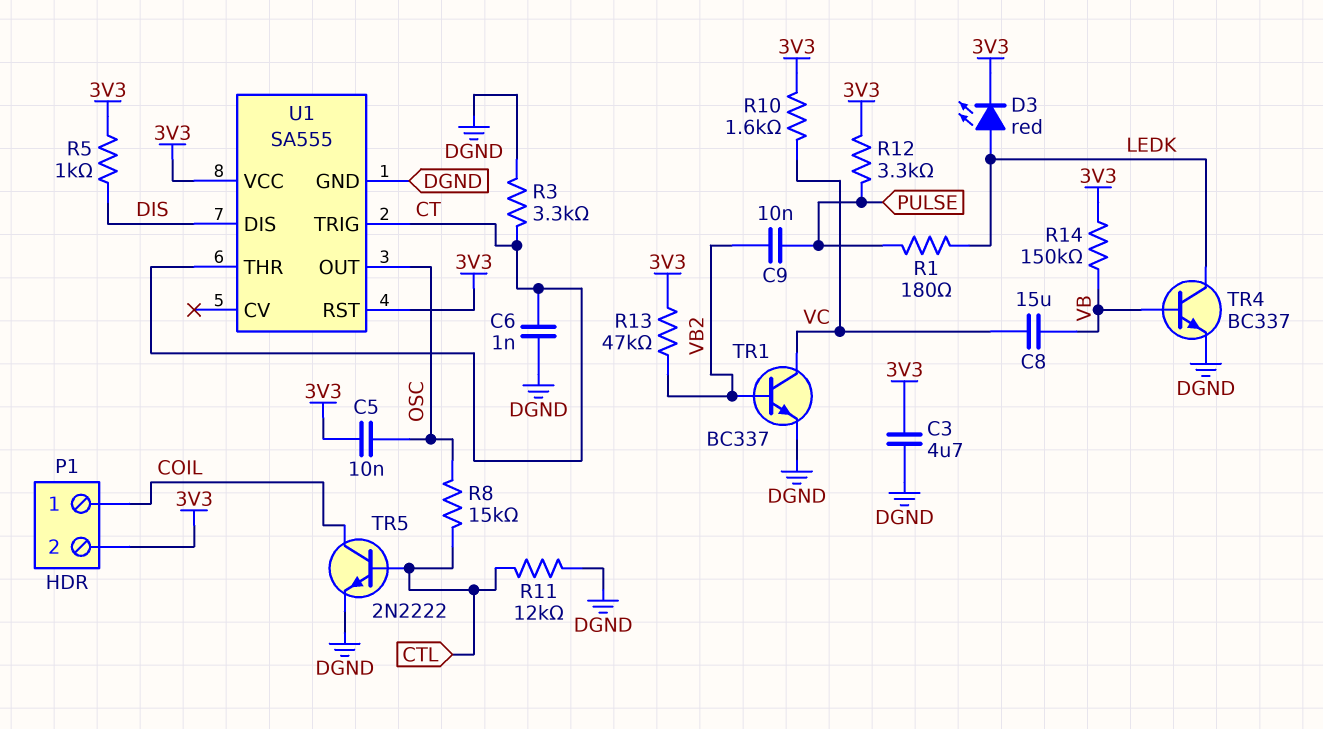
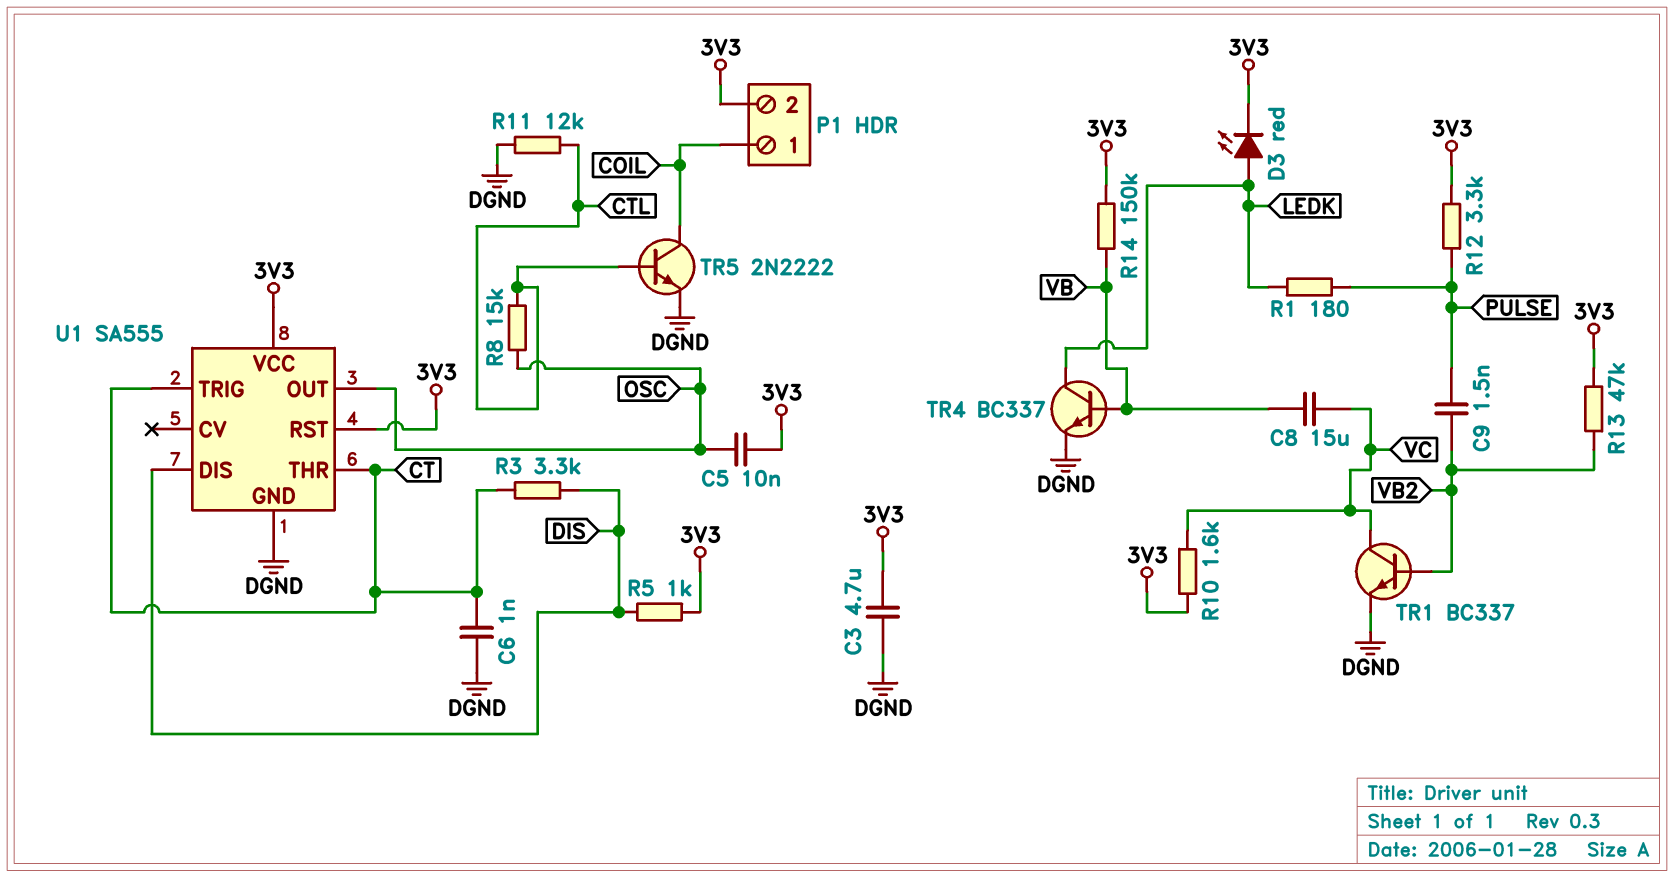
C9: 10nF (PULSE, VB2) -> 1.5nF (PULSE, VB2)
R3: 3.3k (CT, DGND) -> 3.3k (CT, DIS)

